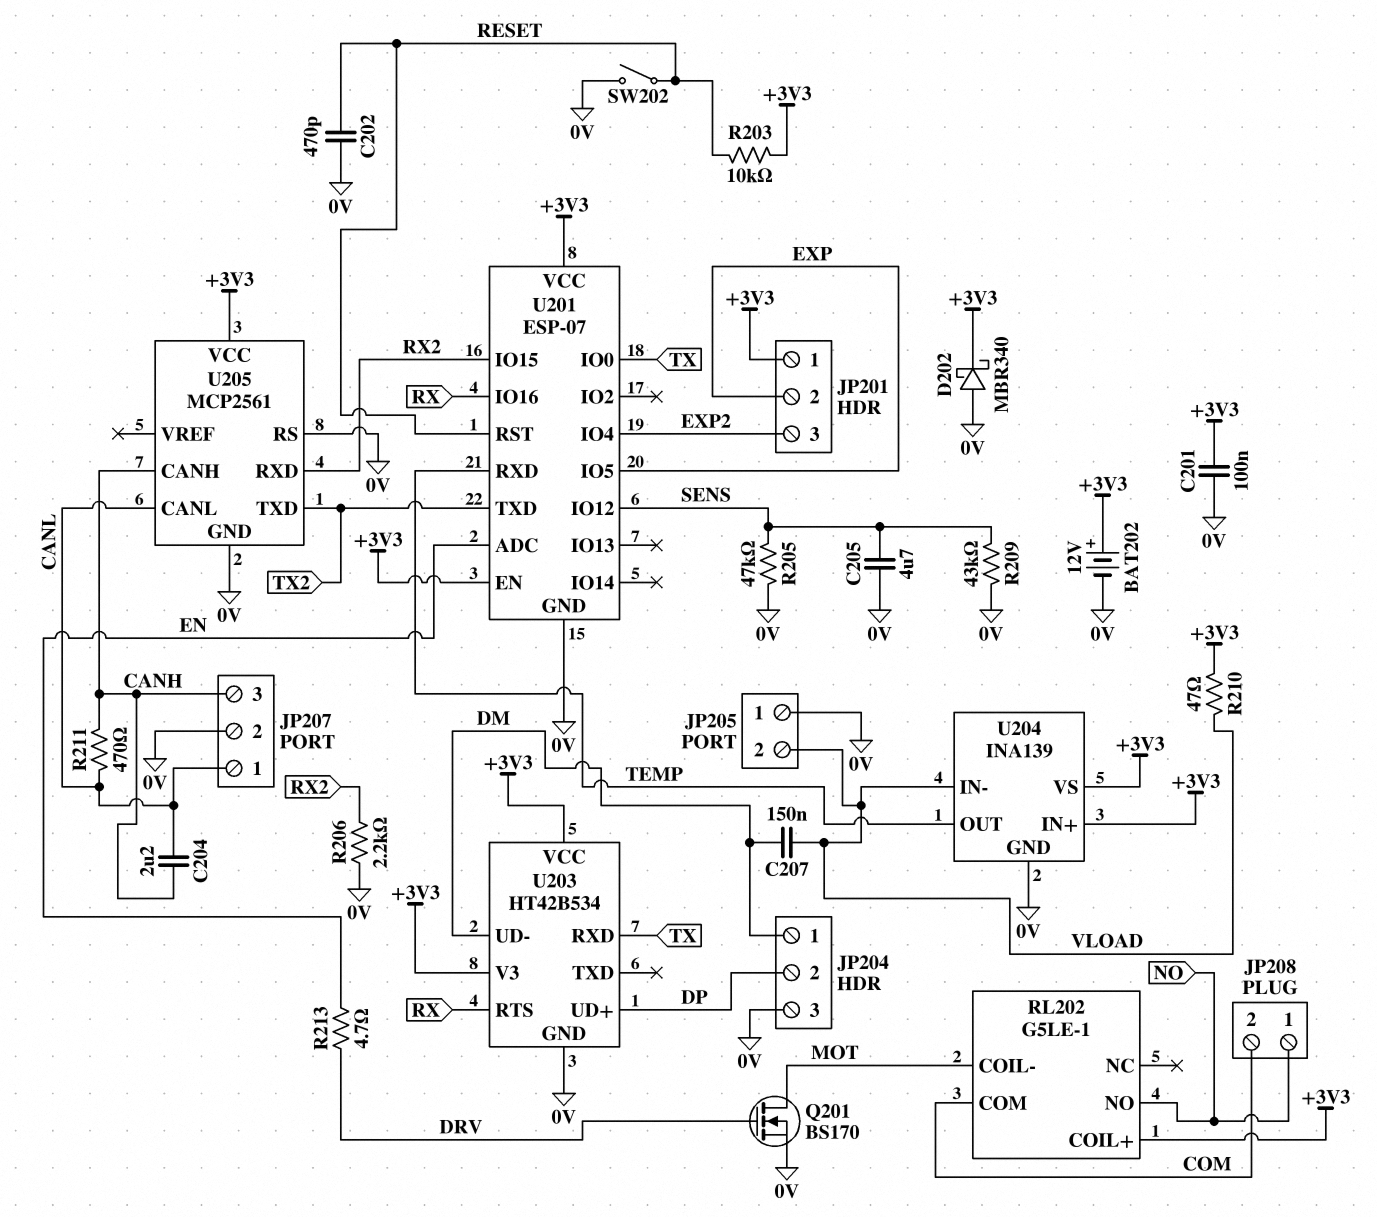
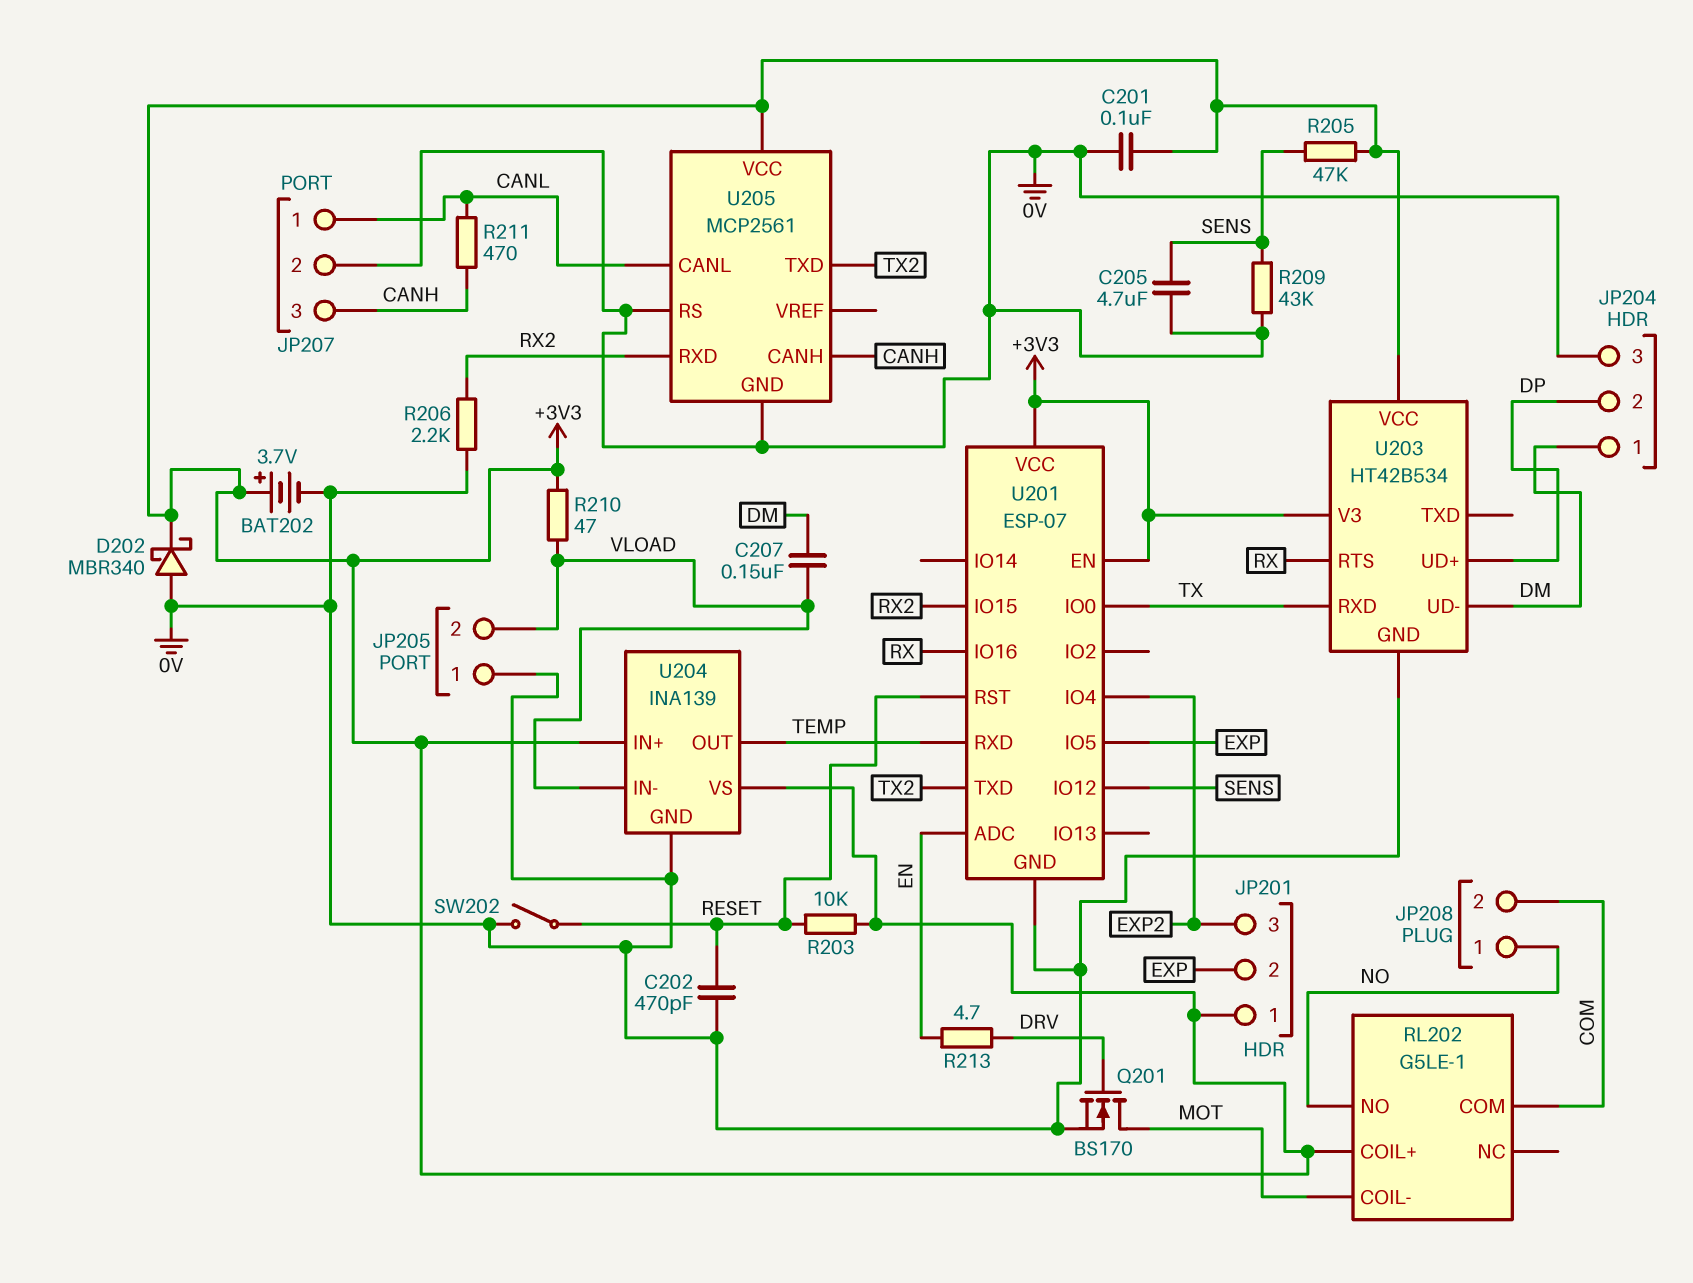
BAT202: 12V (plus +3V3, minus 0V) -> 3.7V (plus +3V3, minus 0V)
C204: 2.2uF (CANH, CANL) -> none
R205: 47k (0V, SENS) -> 47k (+3V3, SENS)

